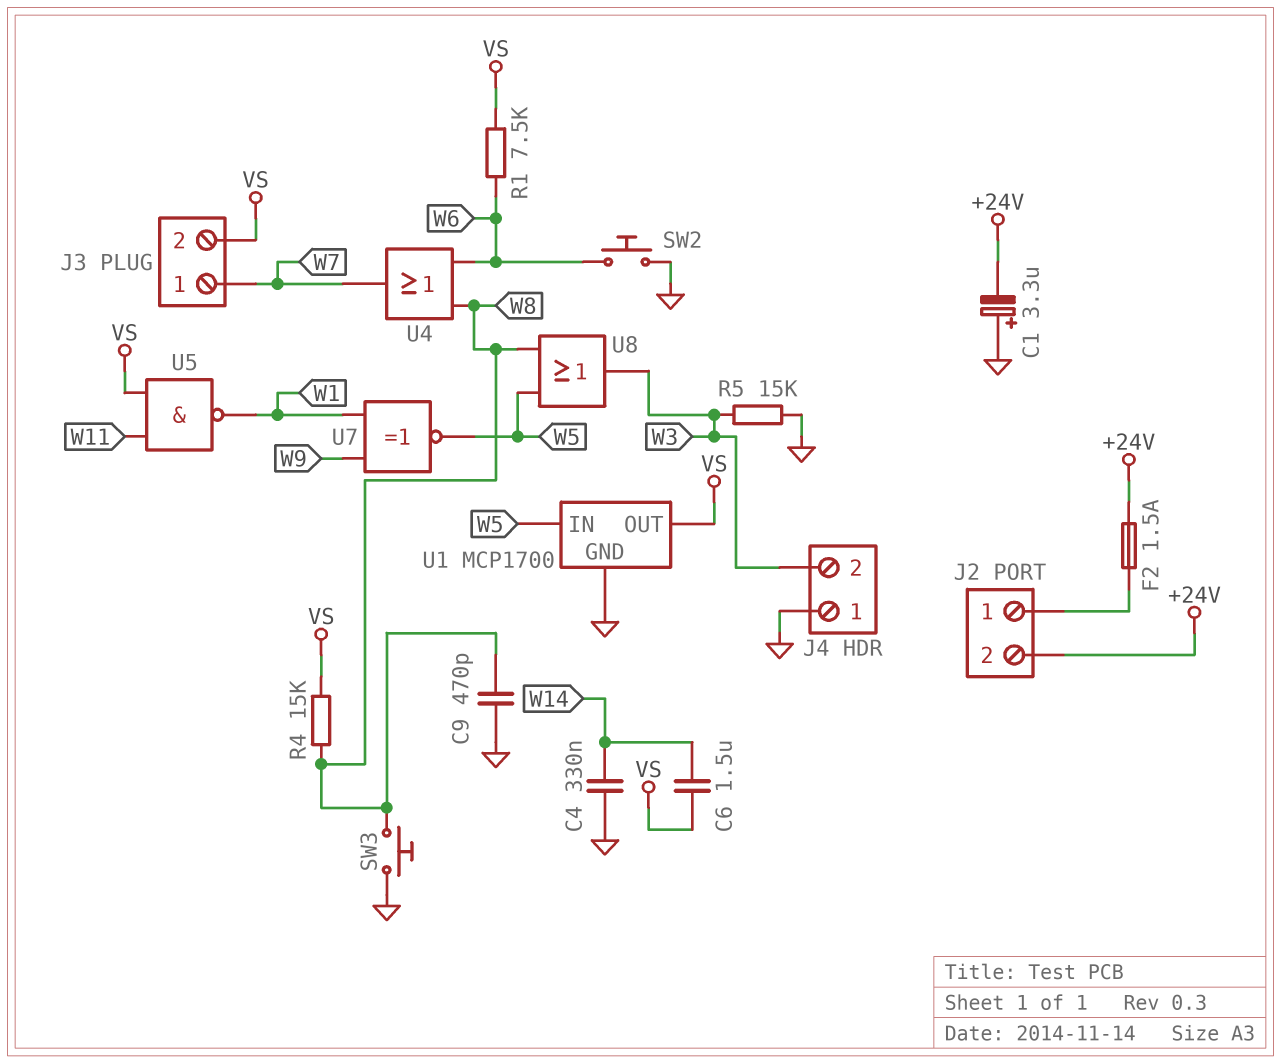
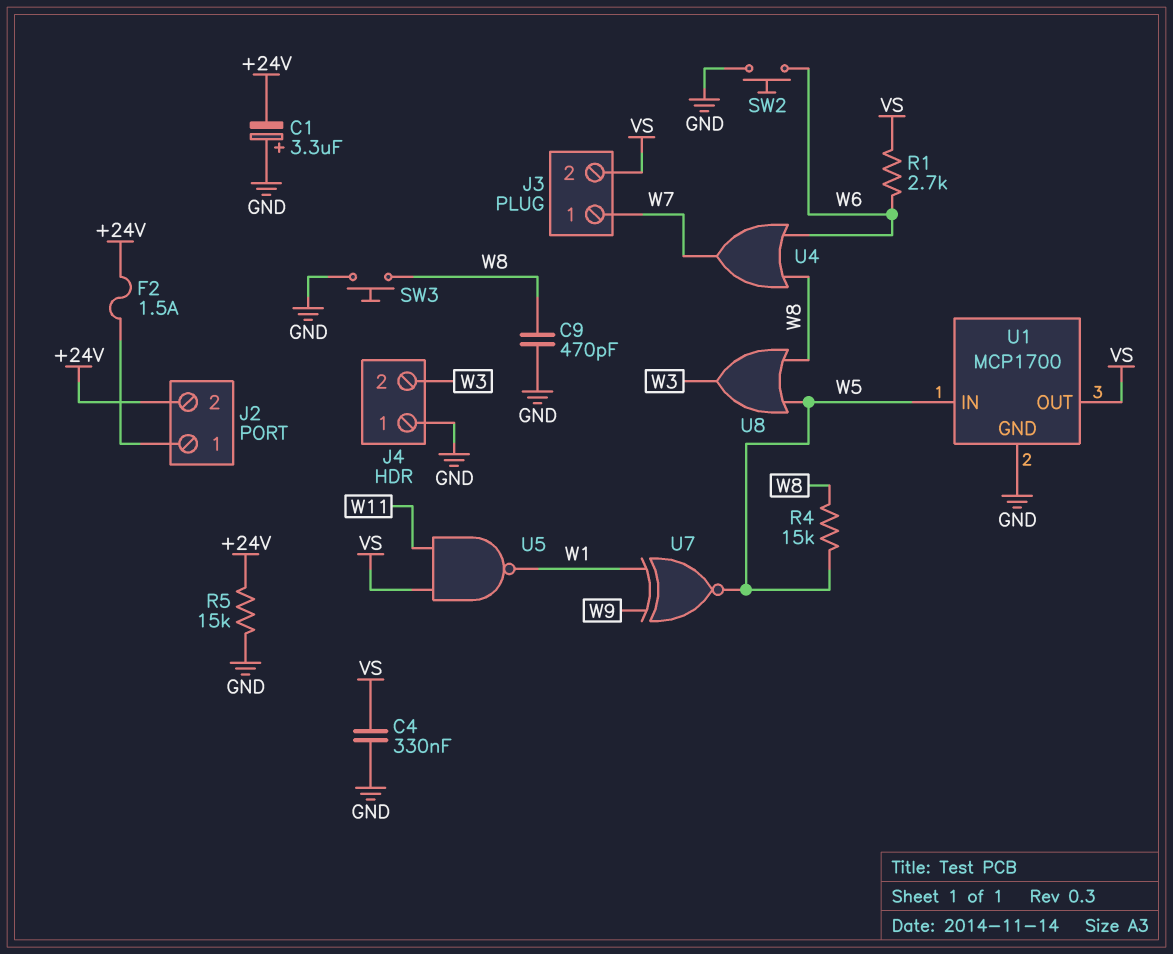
C4: 330nF (GND, W14) -> 330nF (GND, VS)
C6: 1.5uF (VS, W14) -> none
R1: 7.5k (VS, W6) -> 2.7k (VS, W6)
R4: 15k (VS, W8) -> 15k (W5, W8)
R5: 15k (GND, W3) -> 15k (+24V, GND)

